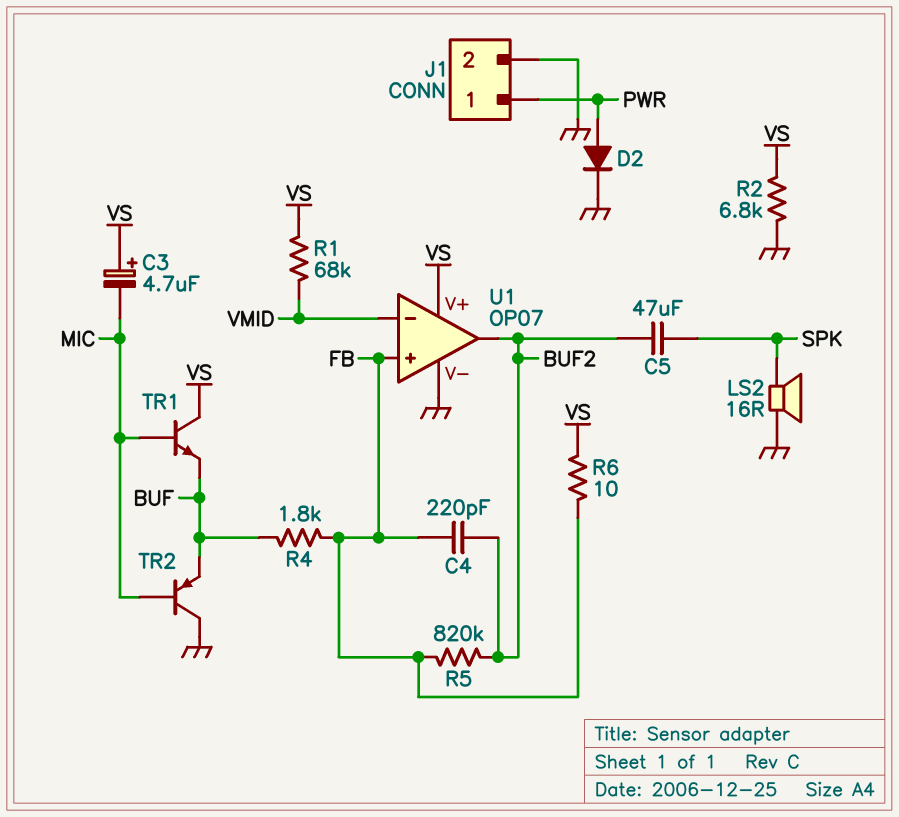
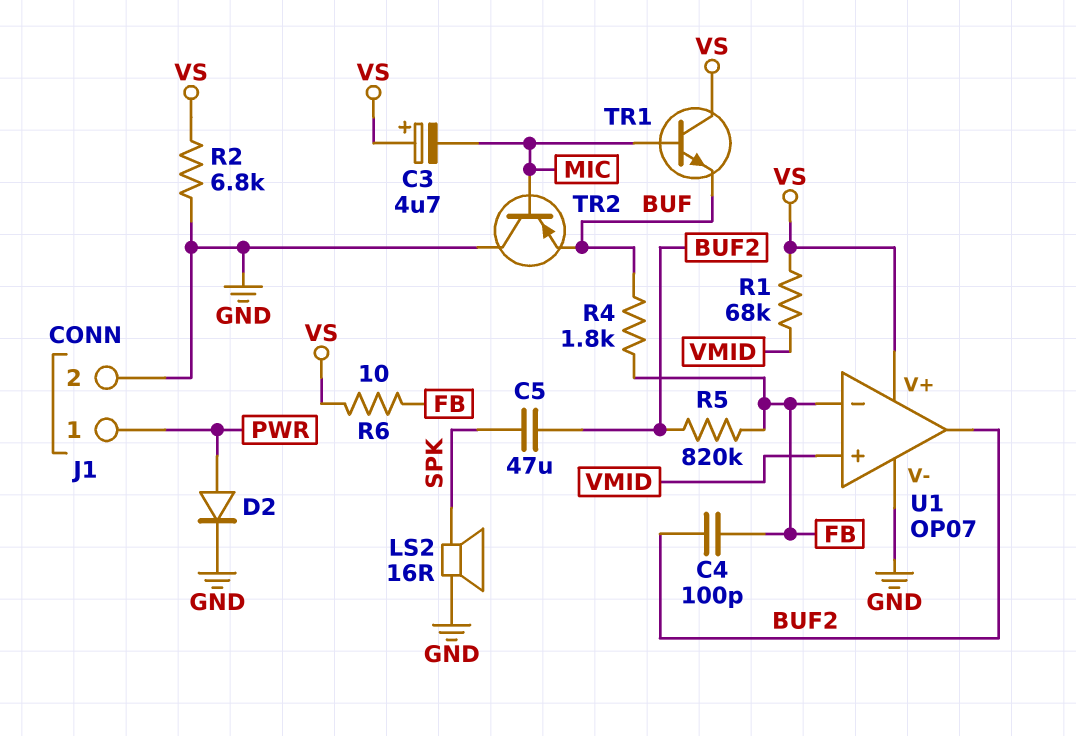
C4: 220pF (BUF2, FB) -> 100pF (BUF2, FB)
U1 pin in+: FB -> VMID
U1 pin in-: VMID -> FB

